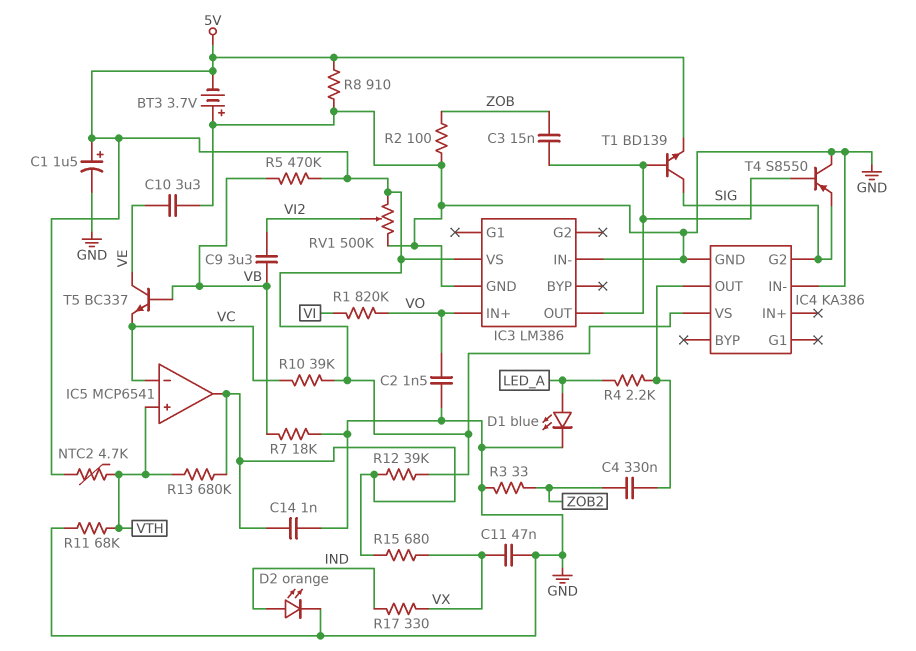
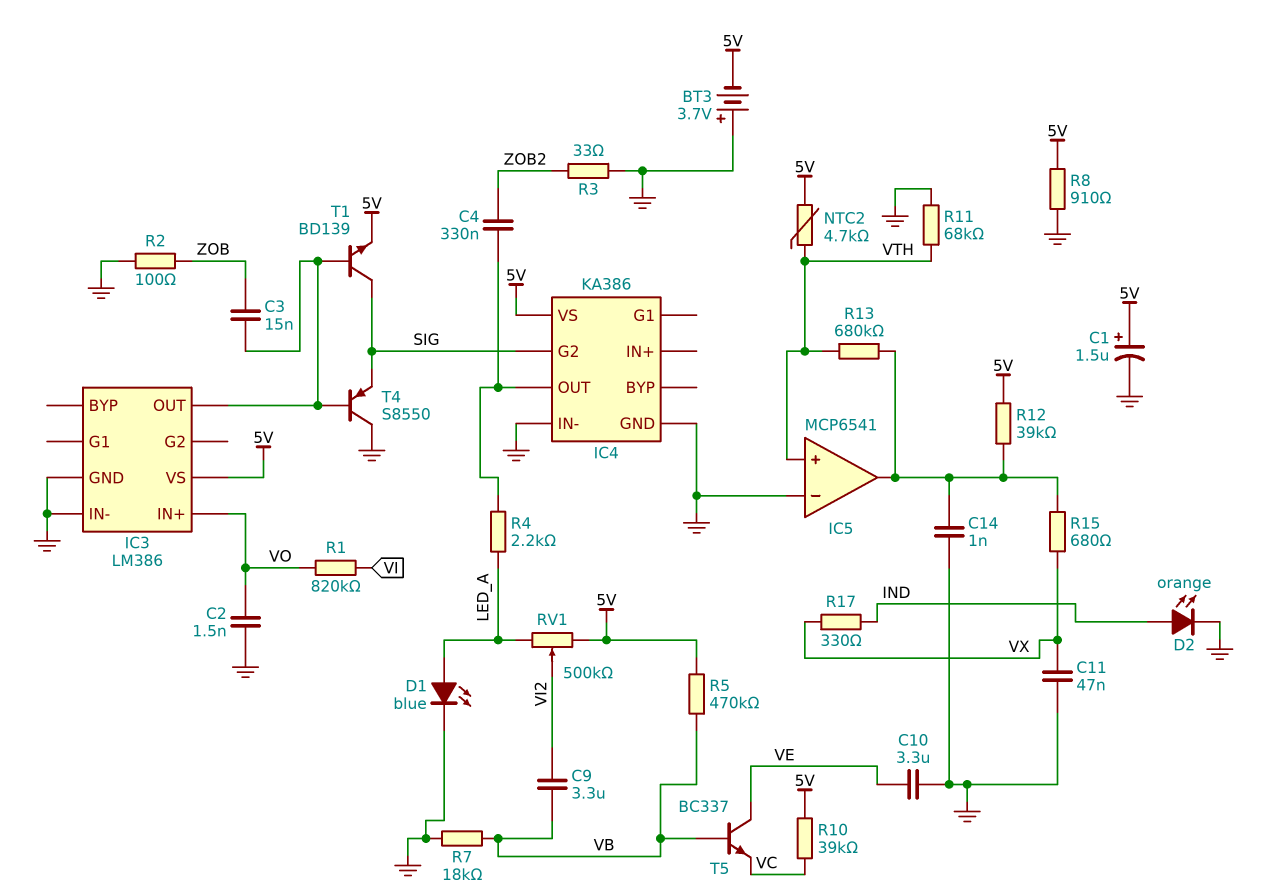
IC5 pin in-: VC -> GND
RV1: 500k (5V, GND, wiper VI2) -> 500k (5V, LED_A, wiper VI2)

